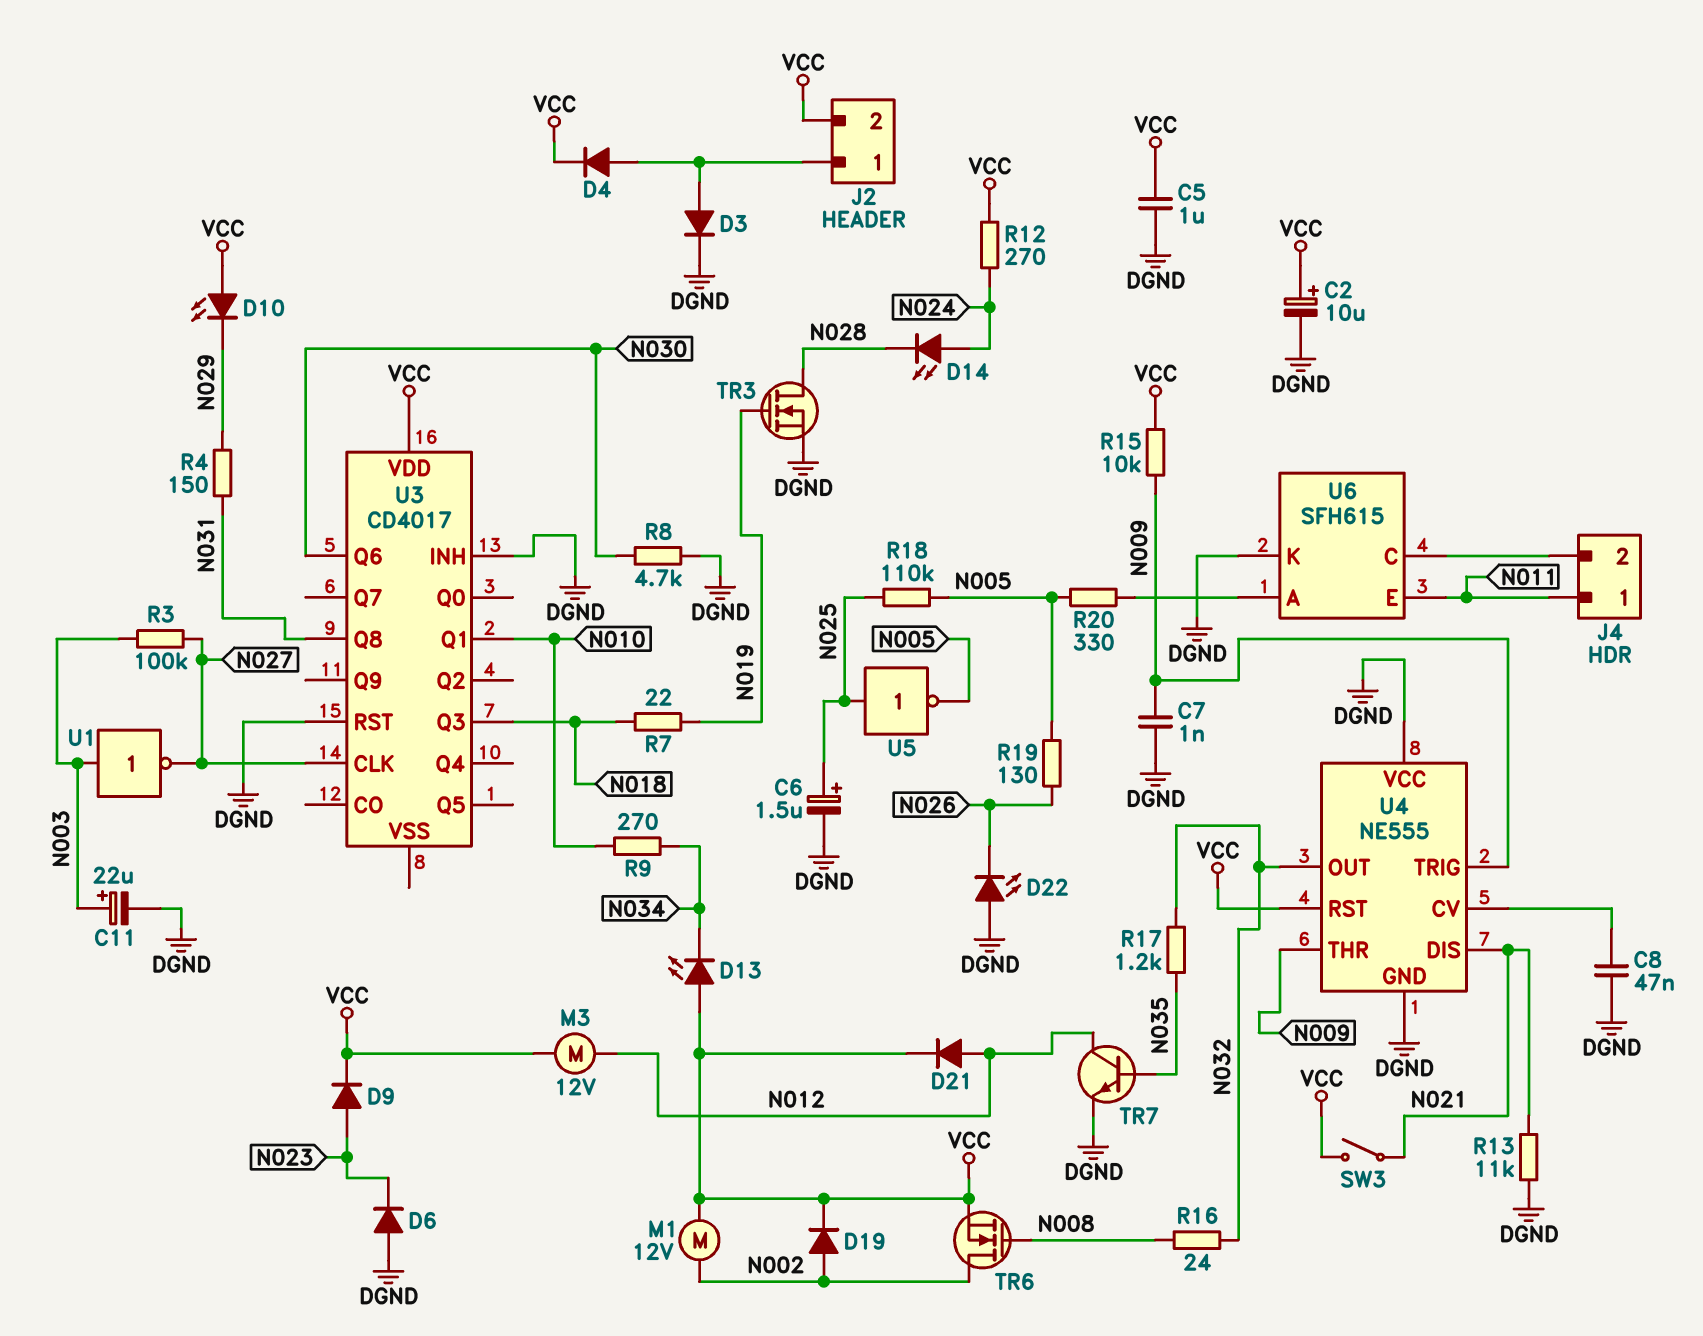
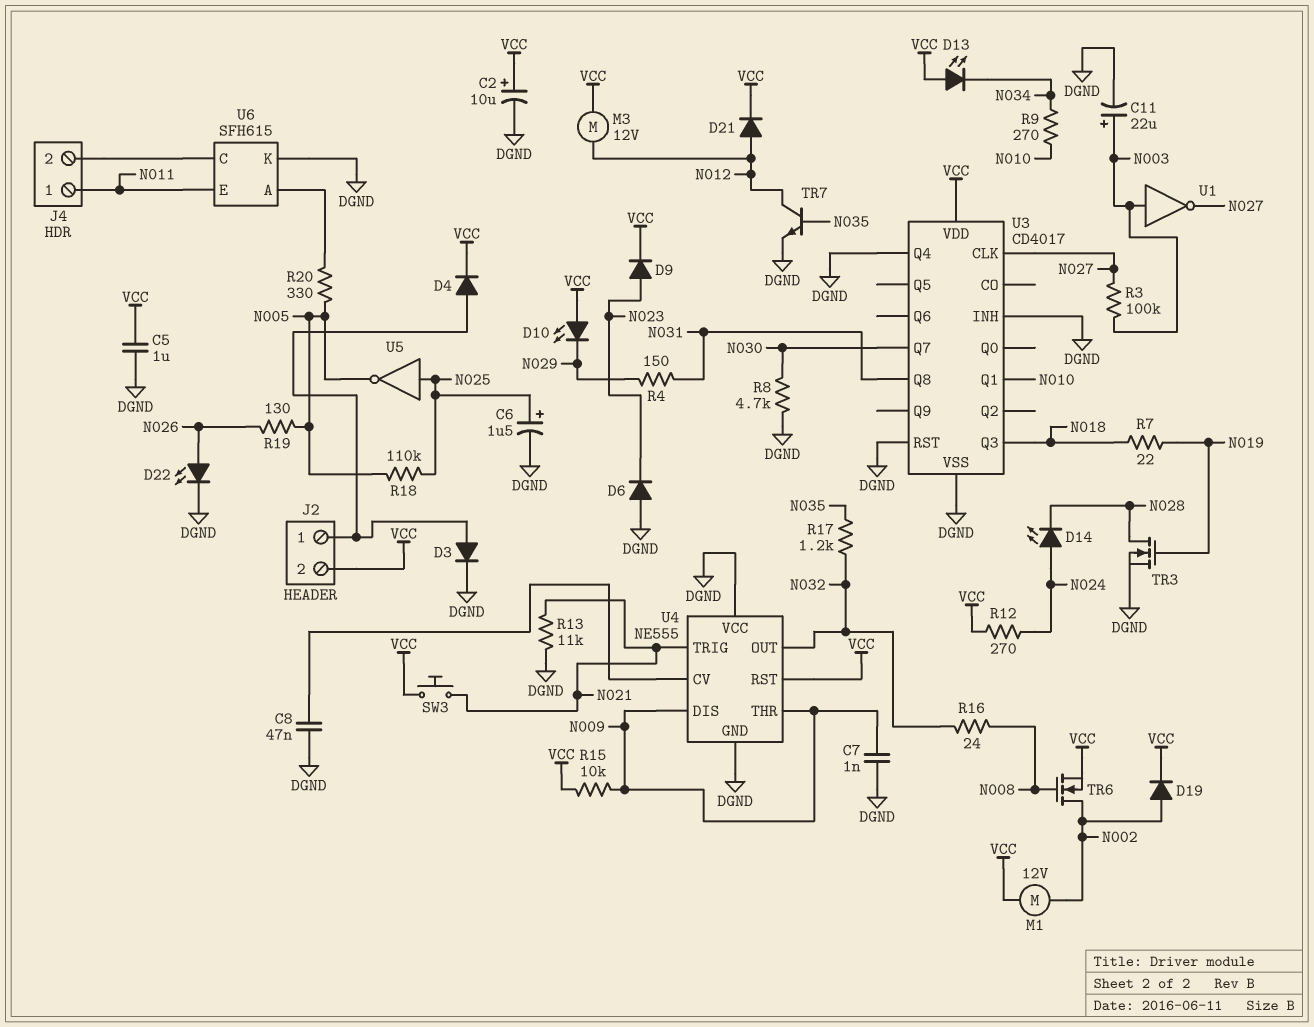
D22: LED (A DGND, K N026) -> LED (A N026, K DGND)
SW3: switch (N021, VCC) -> button (N021, VCC)
U3 pin Q4: none -> DGND
U3 pin Q6: N030 -> none
U3 pin Q7: none -> N030
U3 pin VSS: none -> DGND
U4 pin DIS: N021 -> N009
U4 pin TRIG: N009 -> N021

